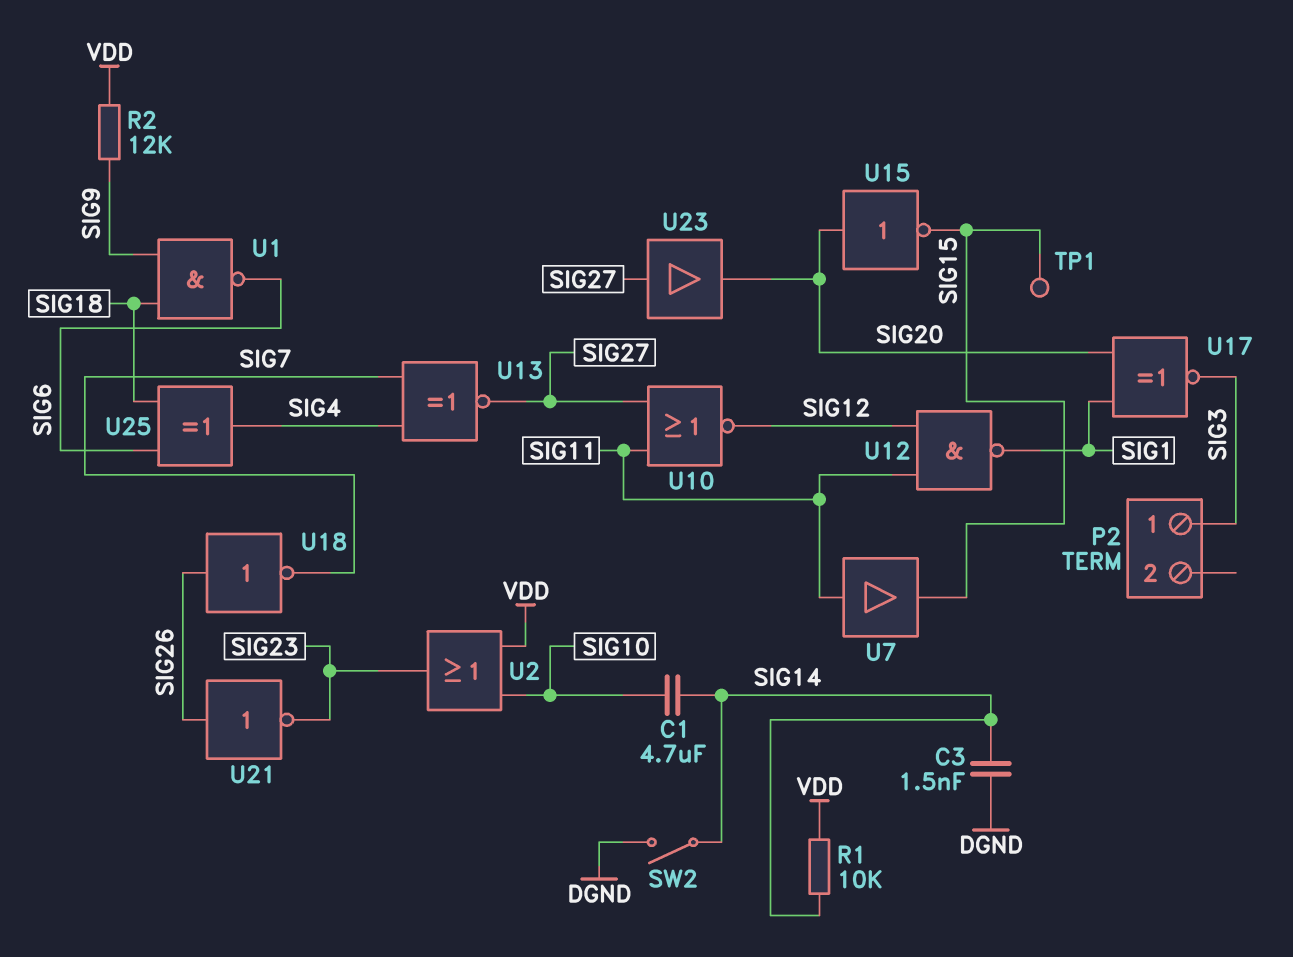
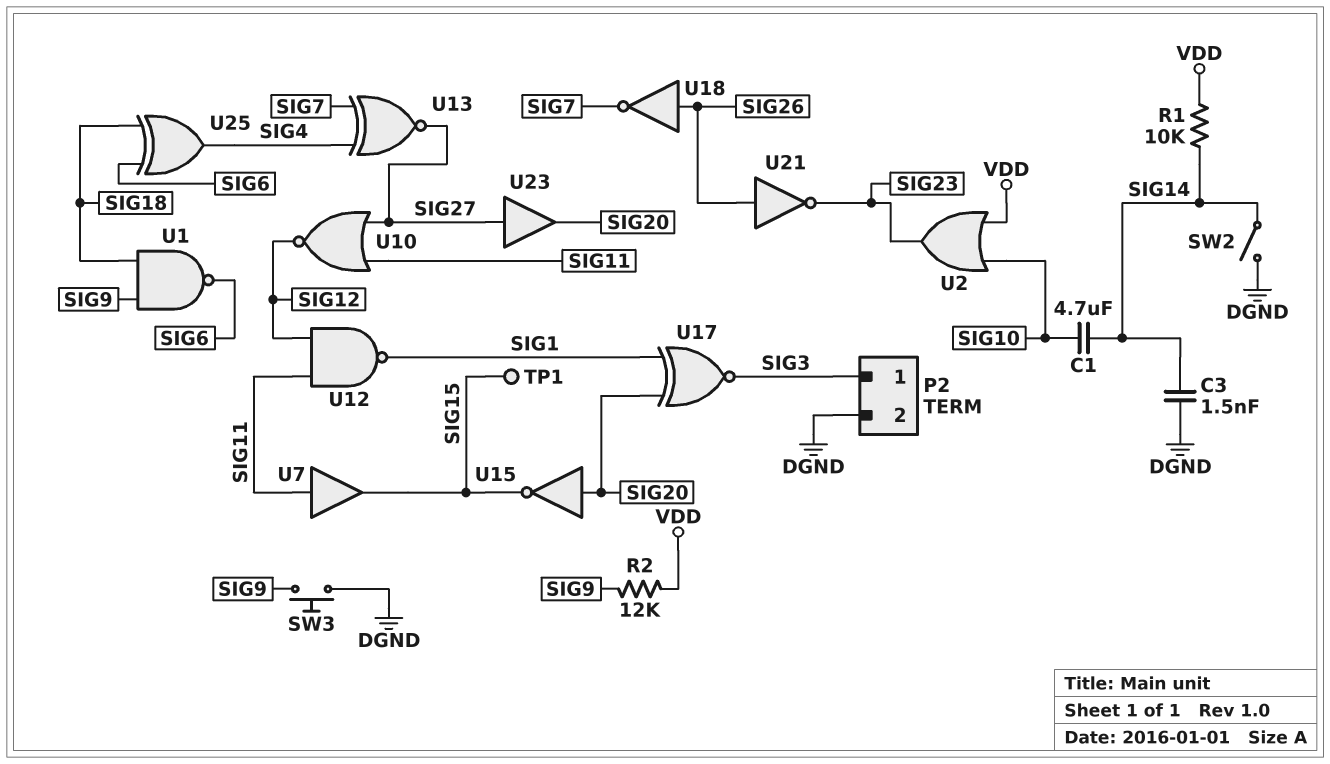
P2 pin 2: none -> DGND
SW3: none -> button (DGND, SIG9)

